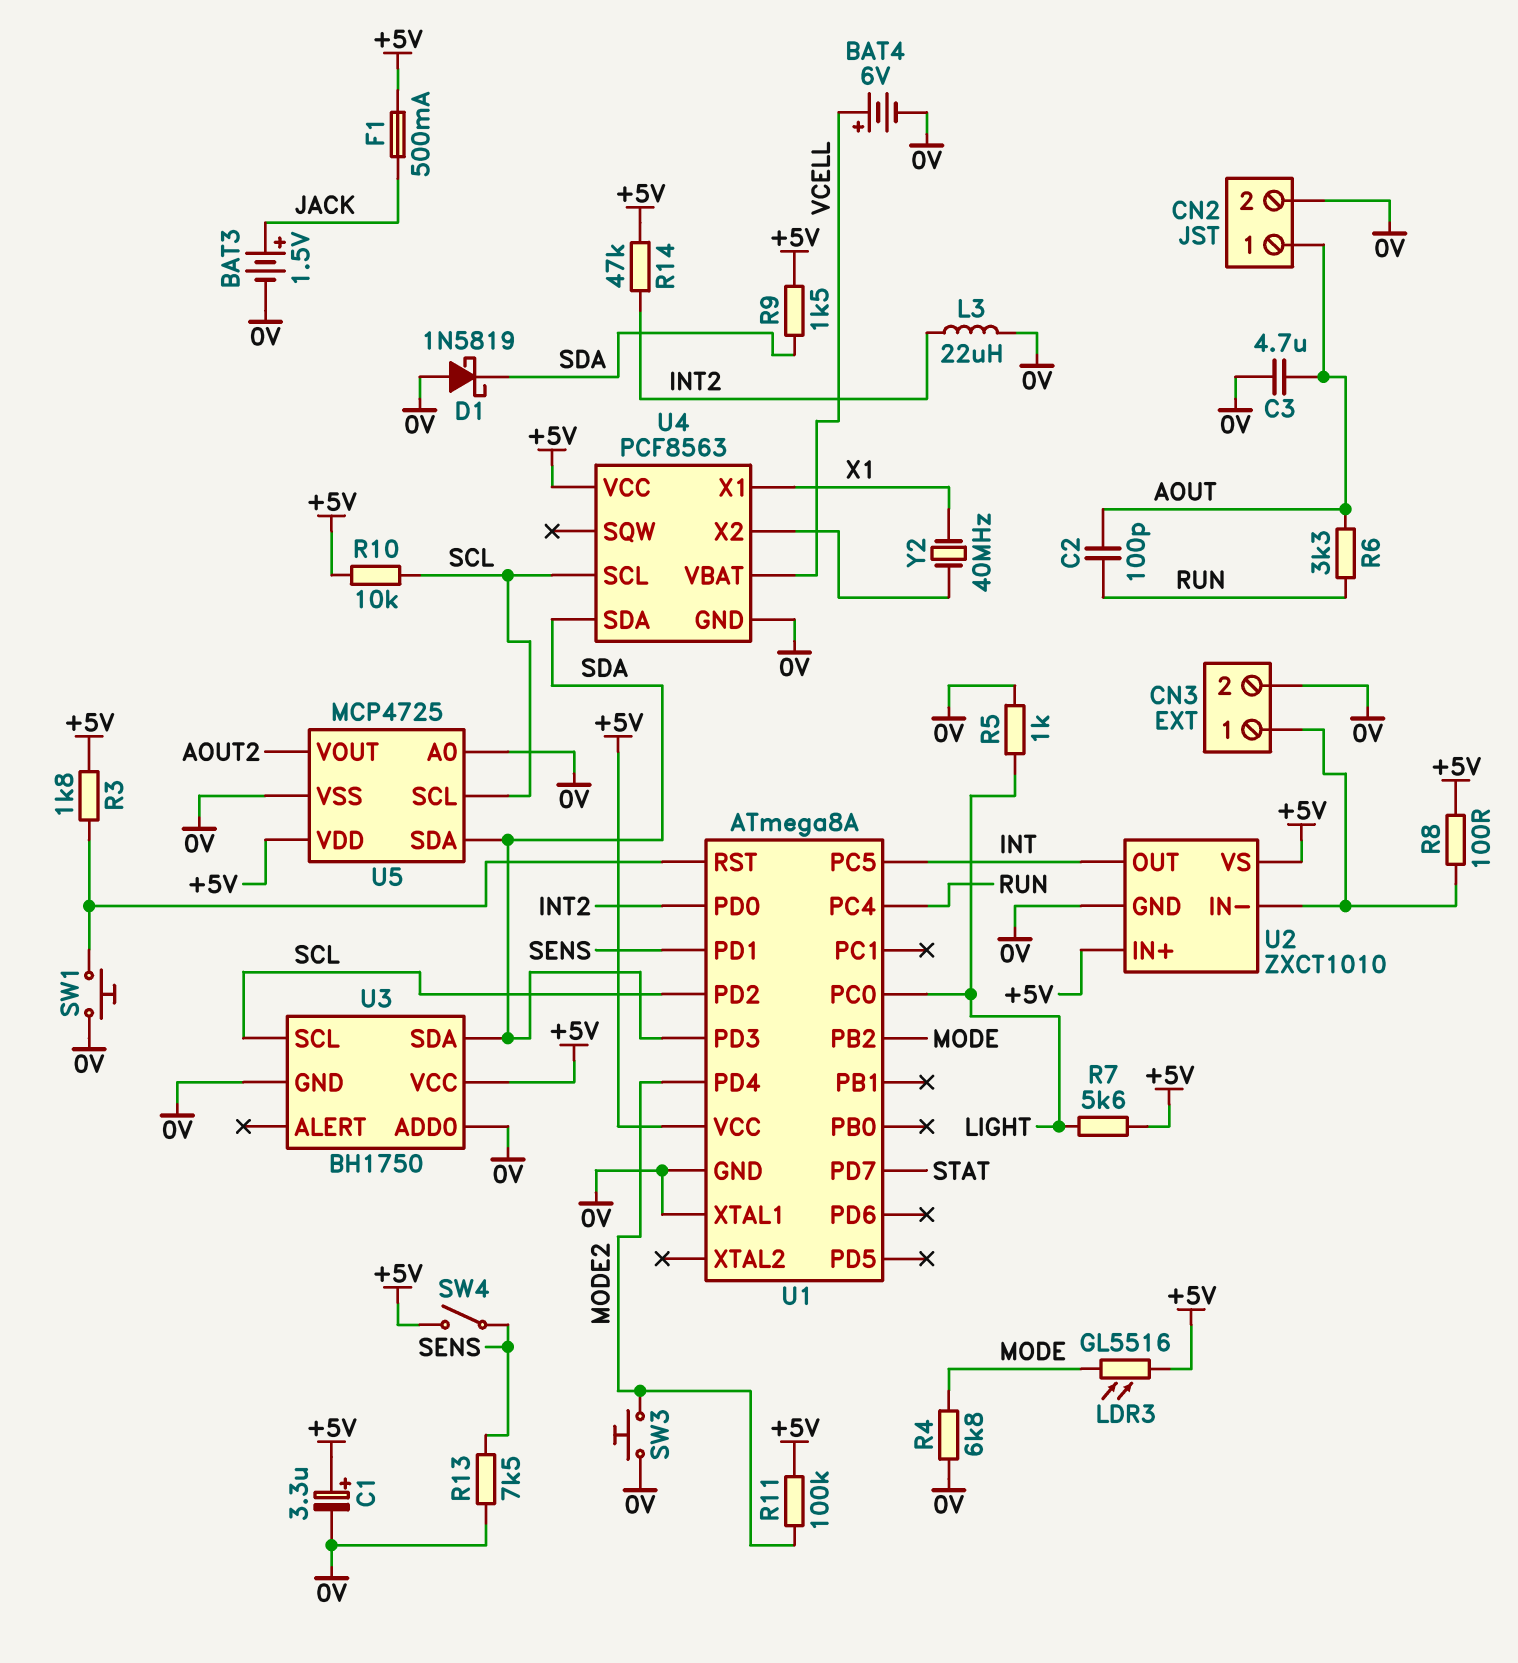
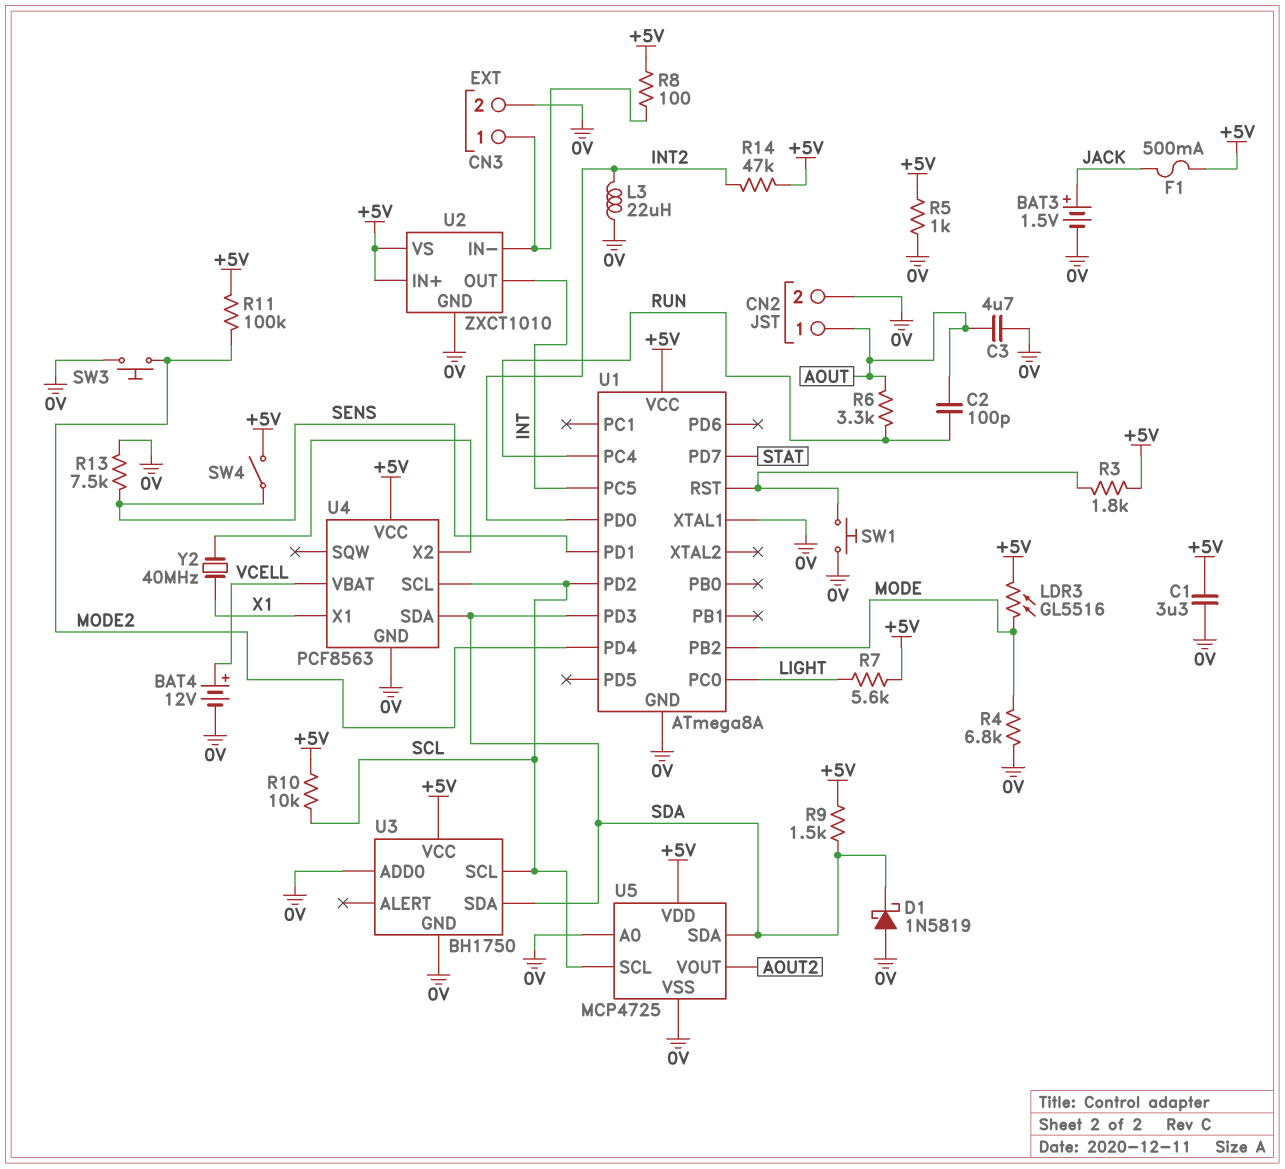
BAT4: 6V (plus VCELL, minus 0V) -> 12V (plus VCELL, minus 0V)
C1: 3.3uF (plus +5V, minus 0V) -> 3.3uF (+5V, 0V)
R5: 1k (0V, LIGHT) -> 1k (+5V, 0V)

